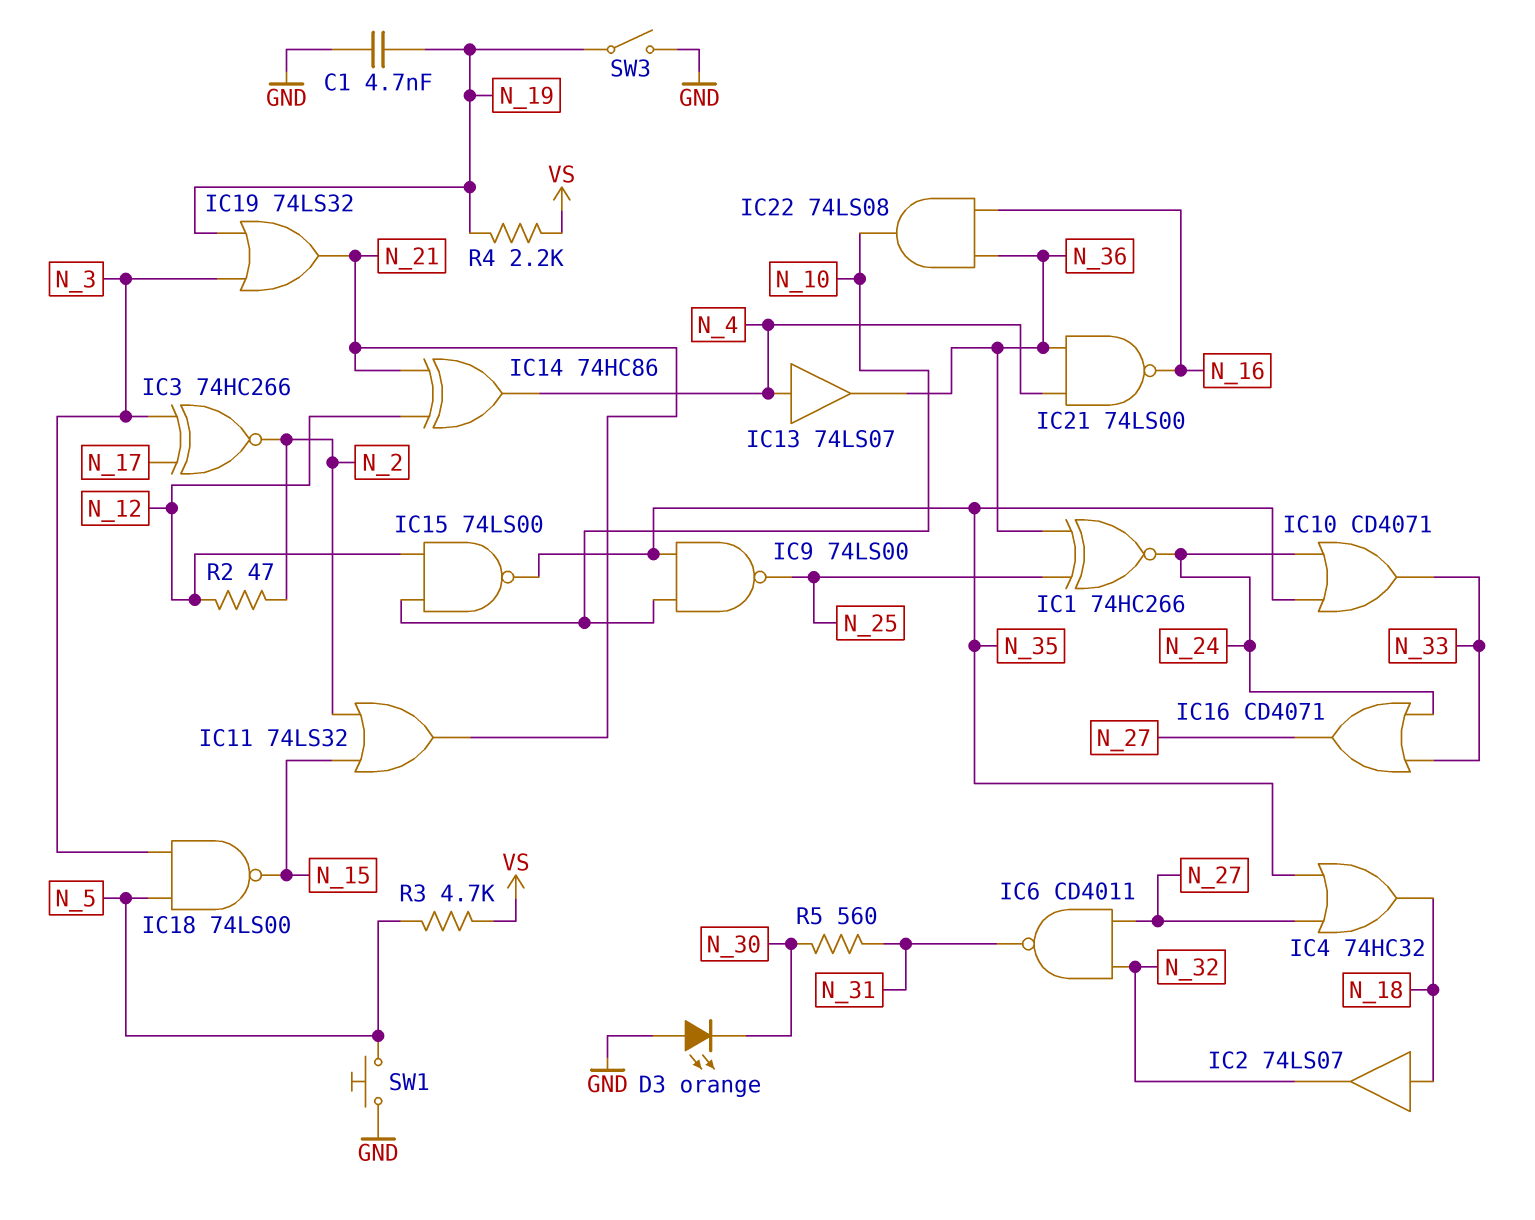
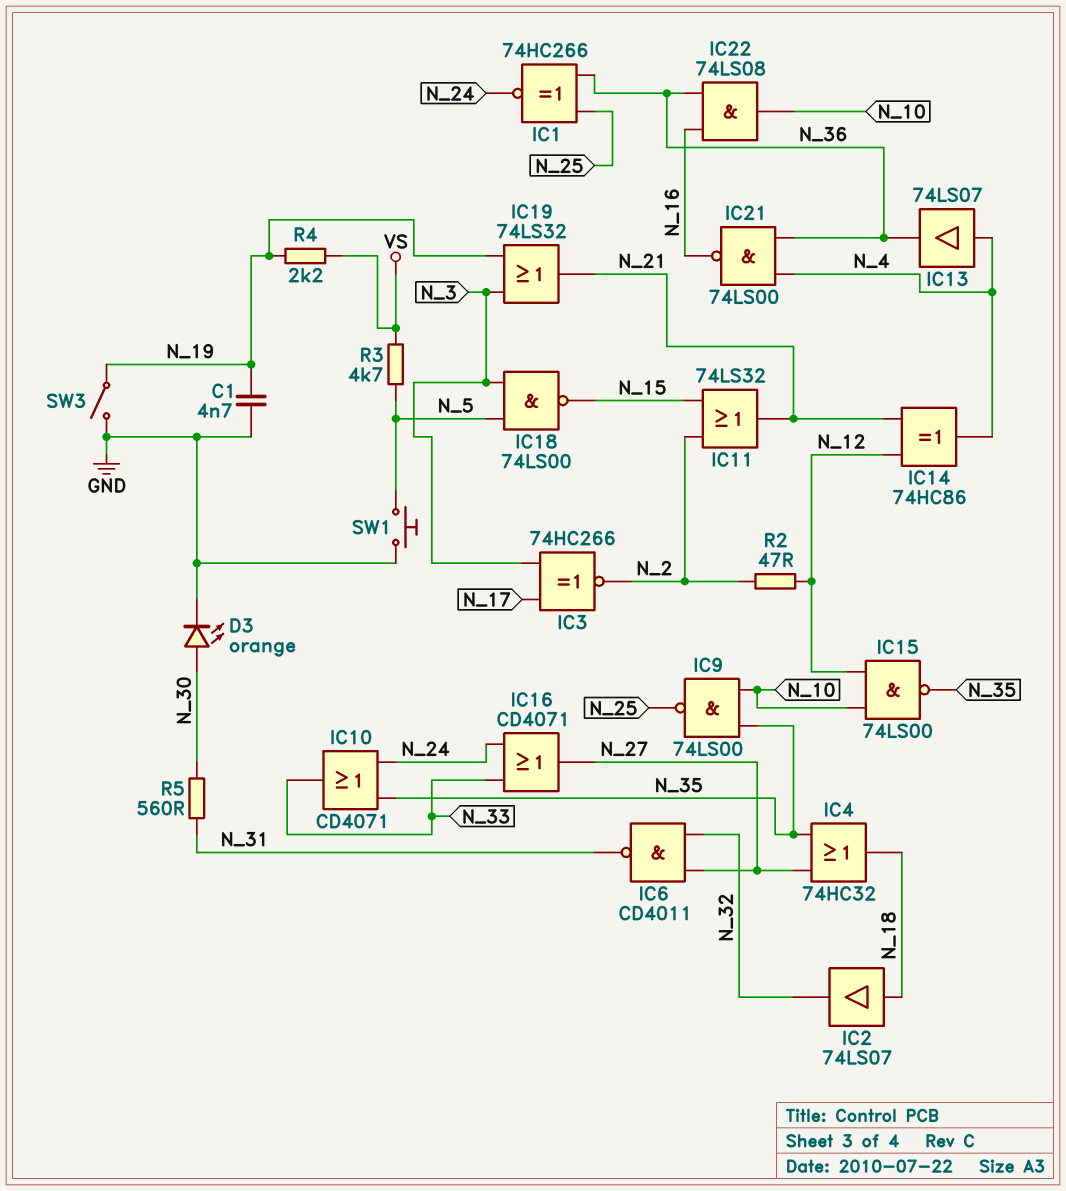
D3: LED orange (A GND, K N_30) -> LED orange (A N_30, K GND)

